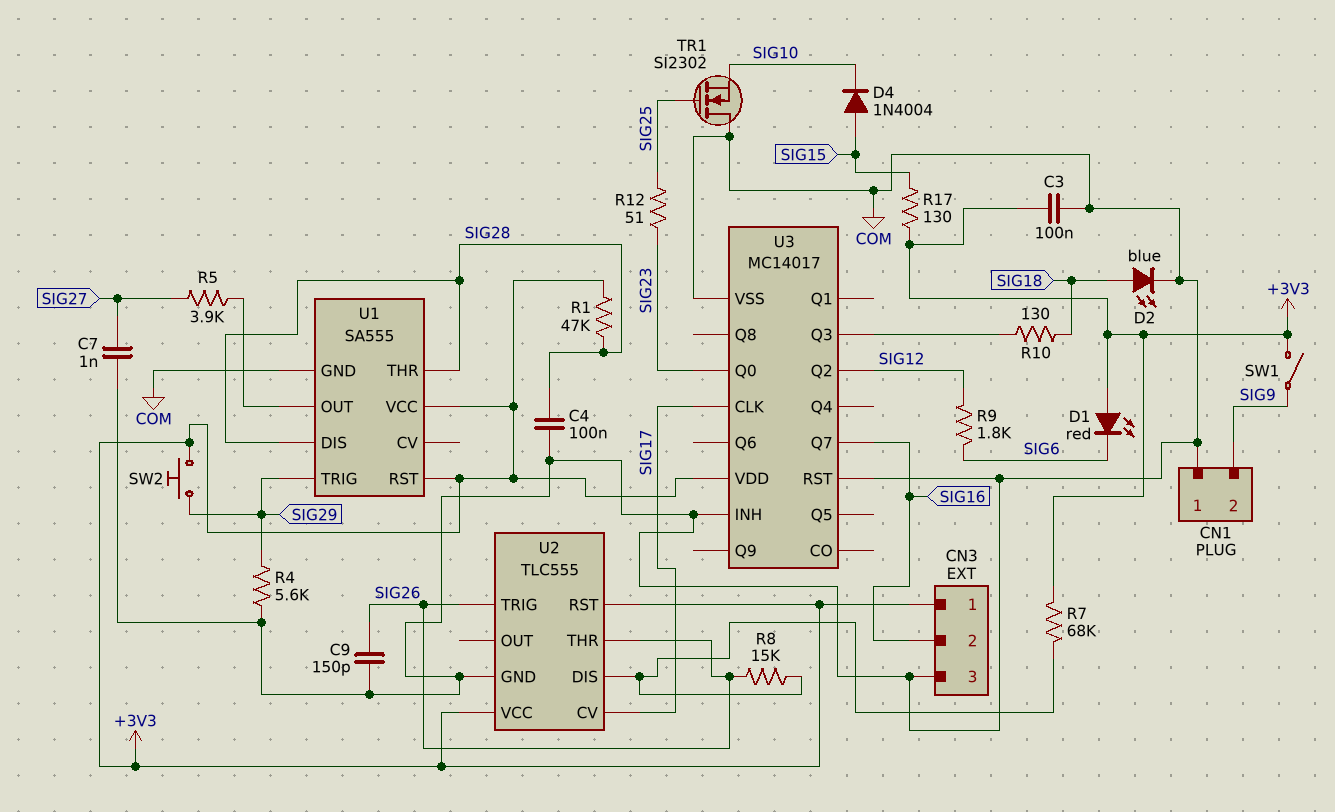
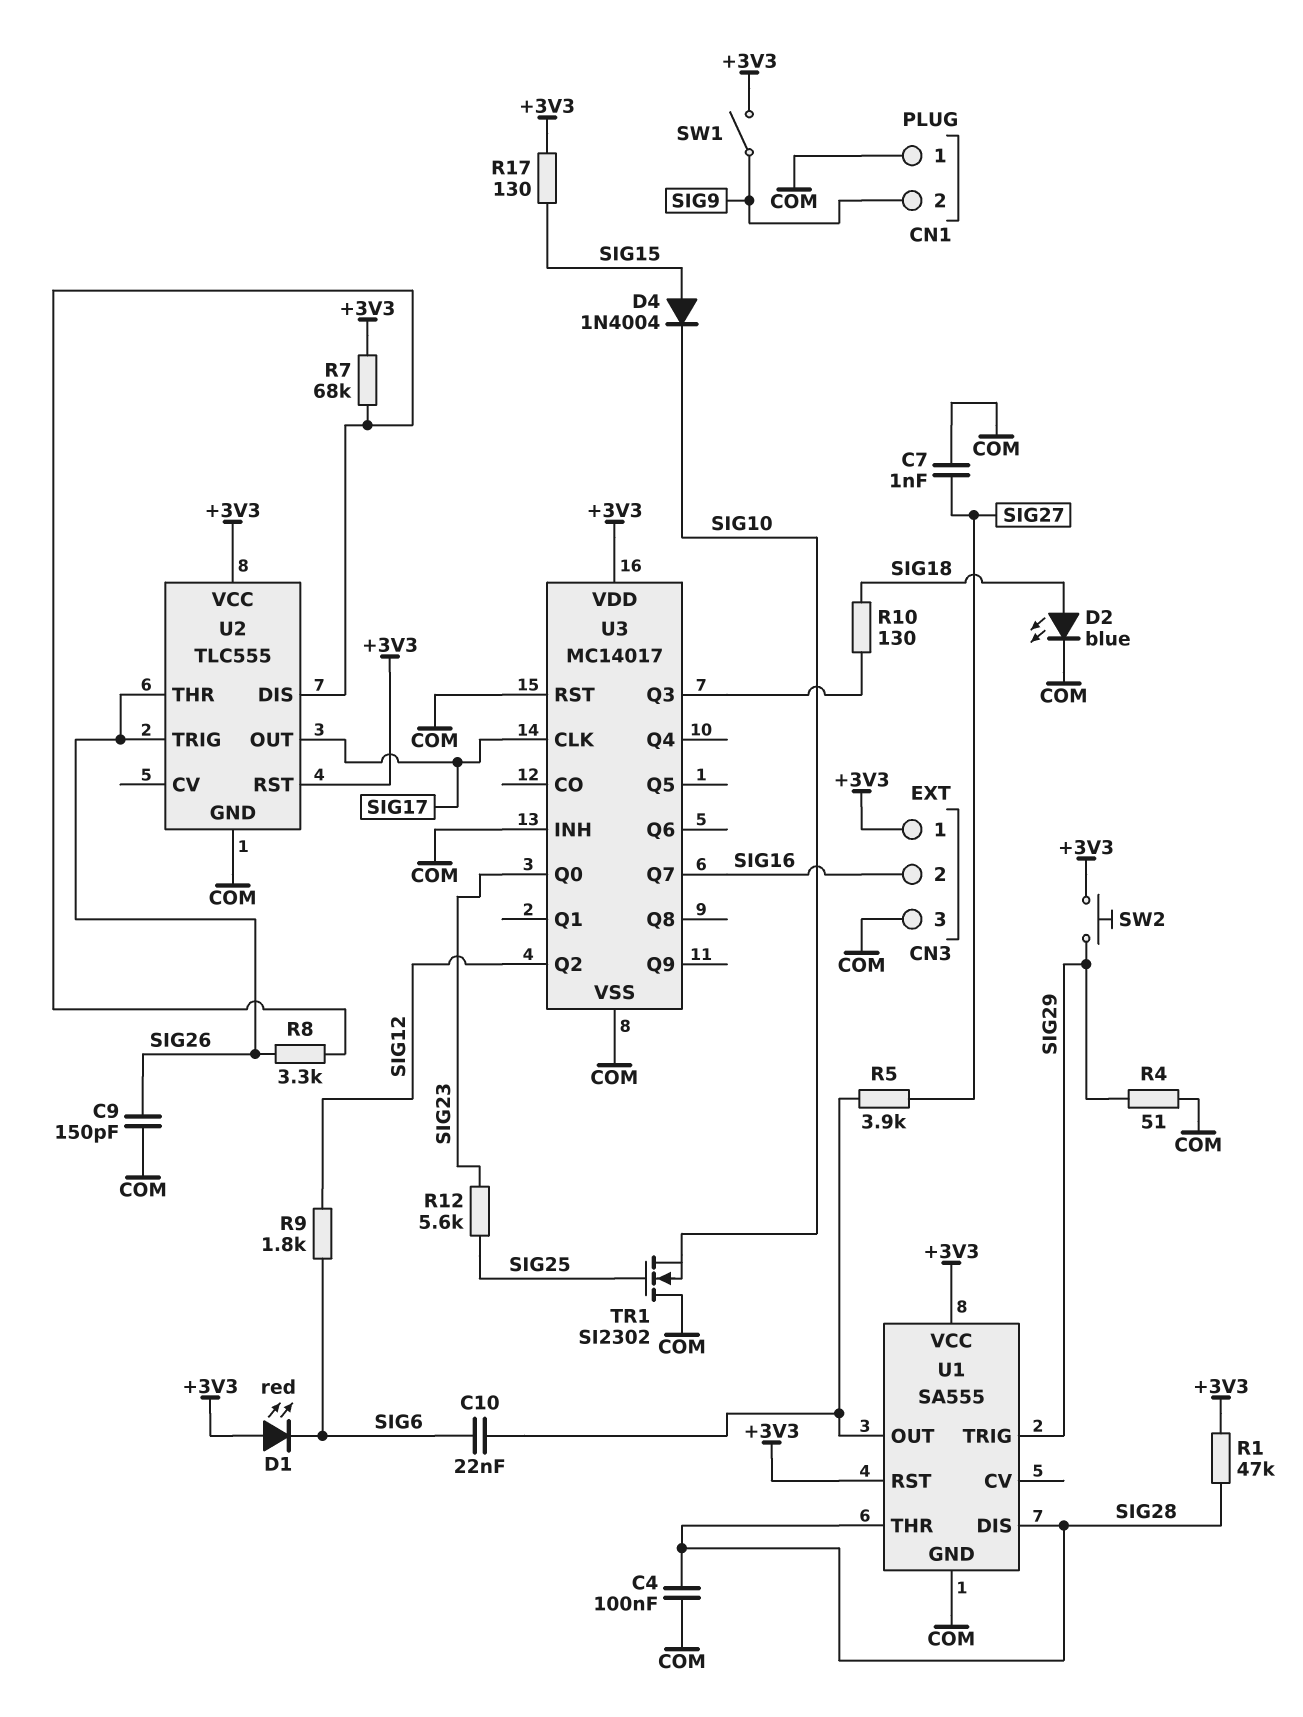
C3: 100nF (+3V3, COM) -> none
C10: none -> 22nF (SIG6, U1/OUT)
R4: 5.6k (COM, SIG29) -> 51 (COM, SIG29)
R8: 15k (SIG26, U2/DIS) -> 3.3k (SIG26, U2/DIS)
R12: 51 (SIG23, SIG25) -> 5.6k (SIG23, SIG25)
U2 pin CV: SIG17 -> none
U2 pin OUT: none -> SIG17

